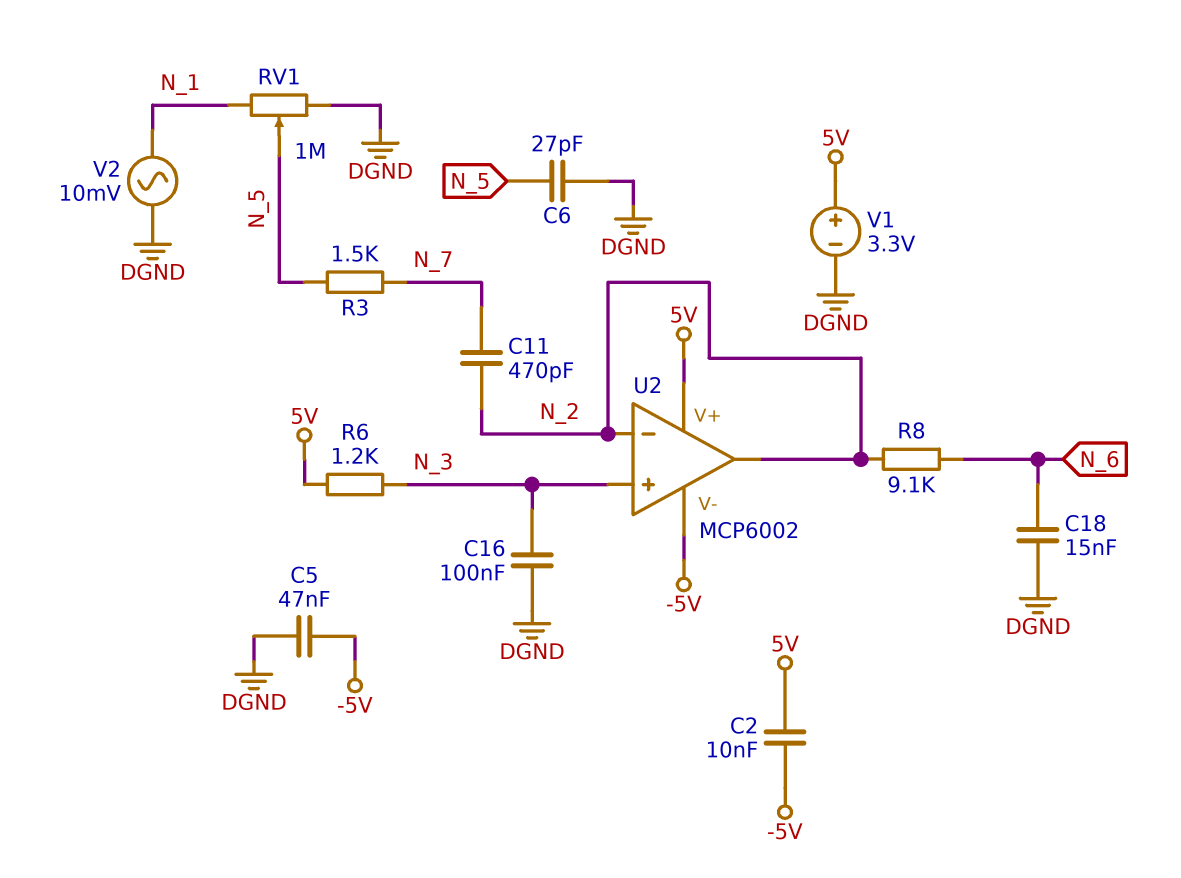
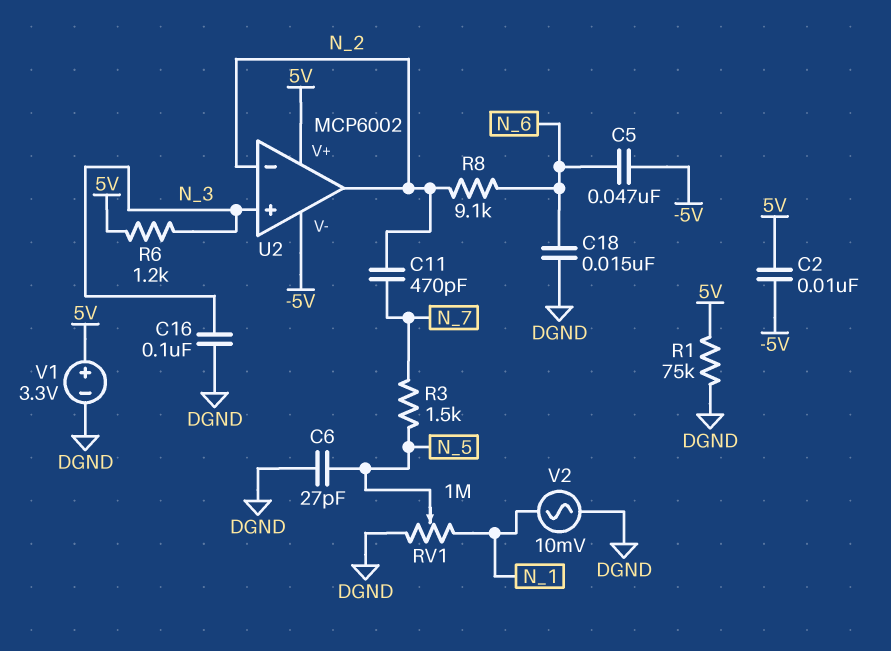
C5: 47nF (-5V, DGND) -> 47nF (-5V, N_6)
R1: none -> 75k (5V, DGND)

